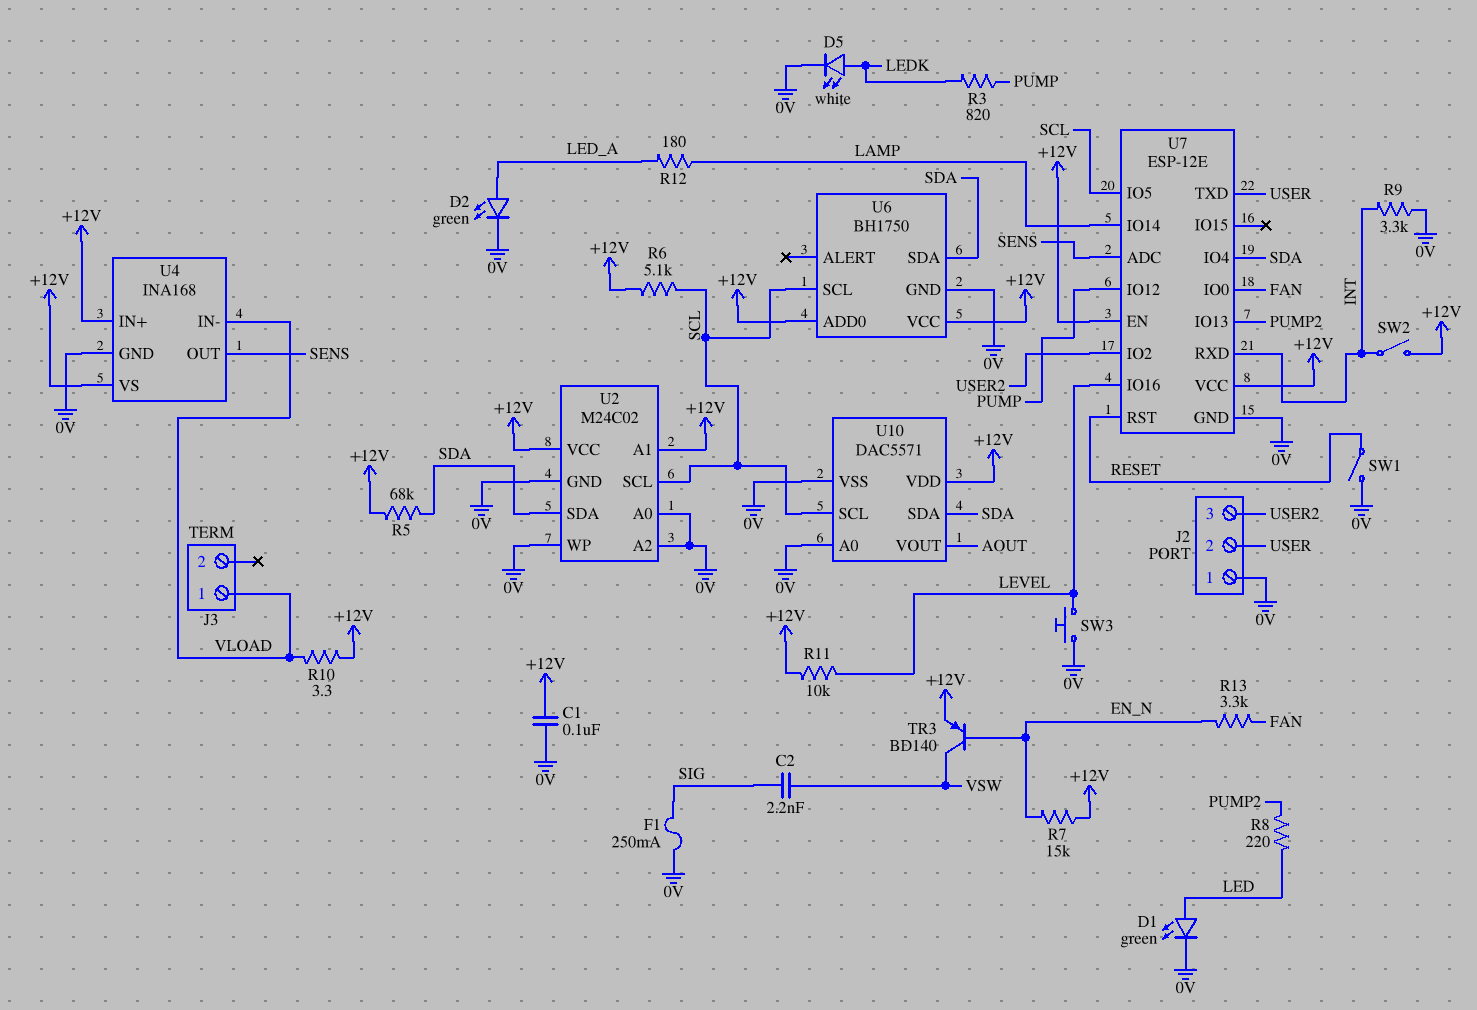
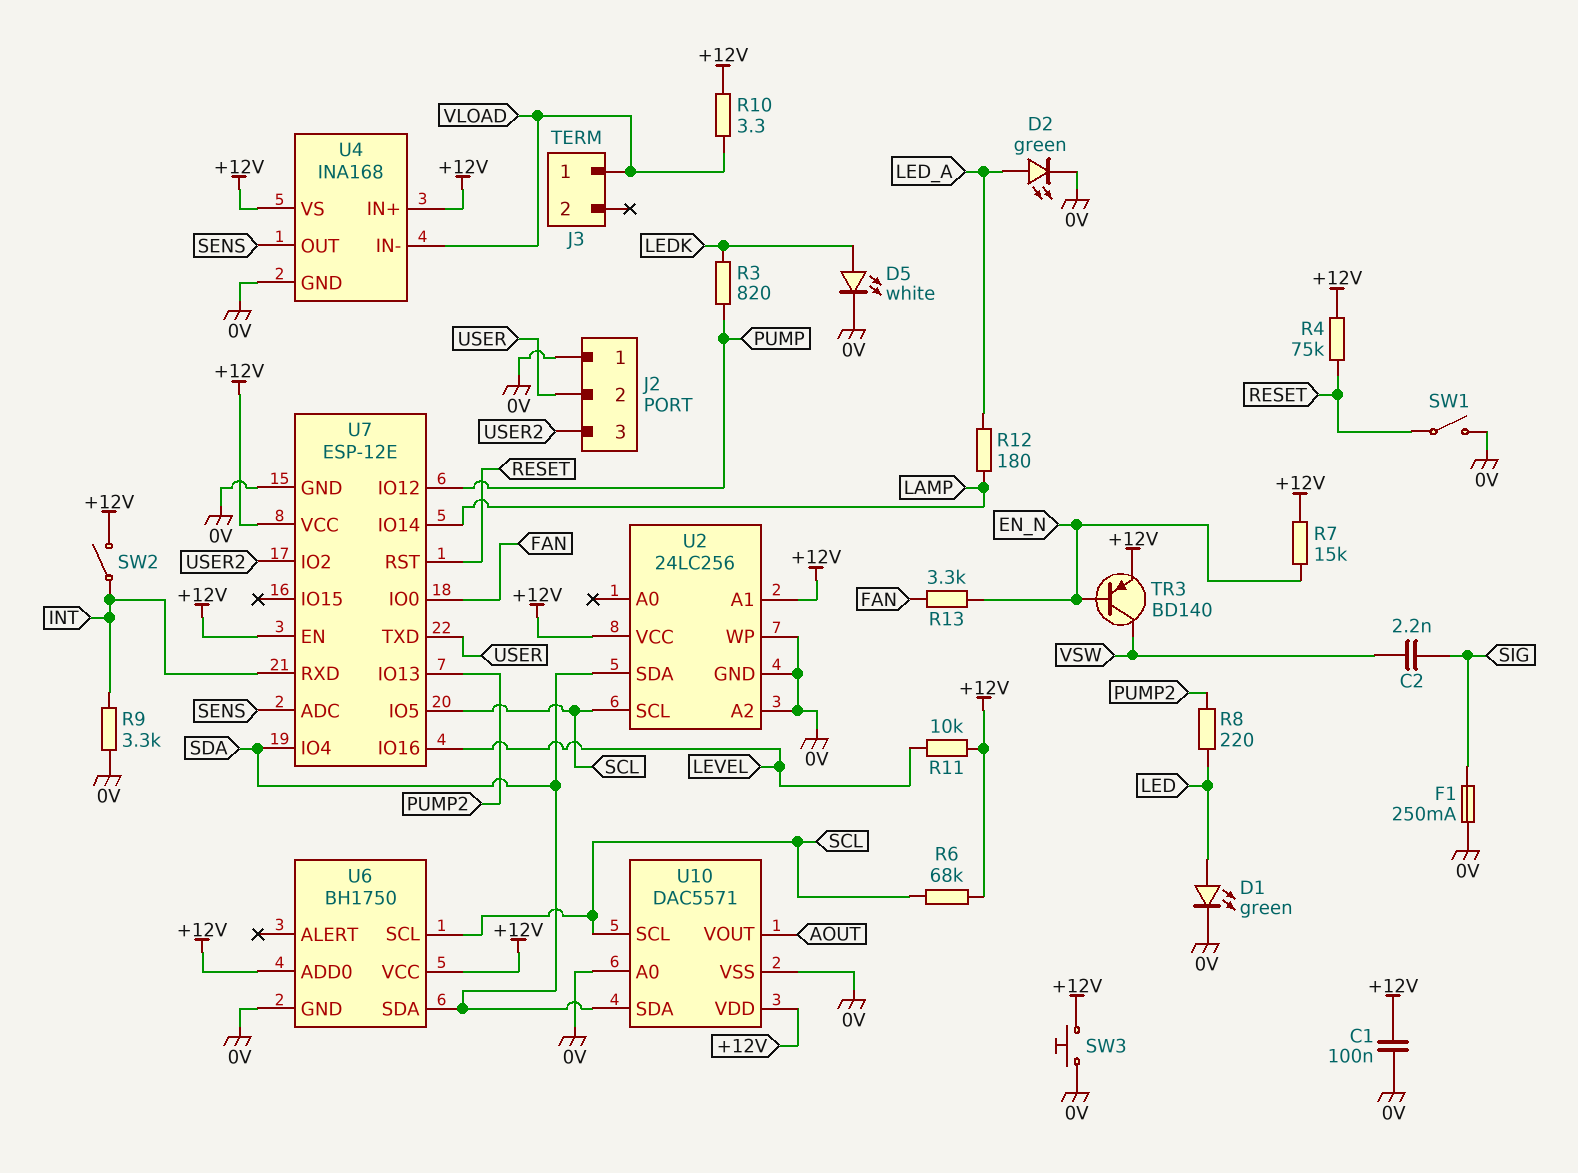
R4: none -> 75k (+12V, RESET)
R5: 68k (+12V, SDA) -> none
R6: 5.1k (+12V, SCL) -> 68k (+12V, SCL)
SW3: button (0V, LEVEL) -> button (+12V, 0V)
U2: M24C02 -> 24LC256
U2 pin A0: 0V -> none

